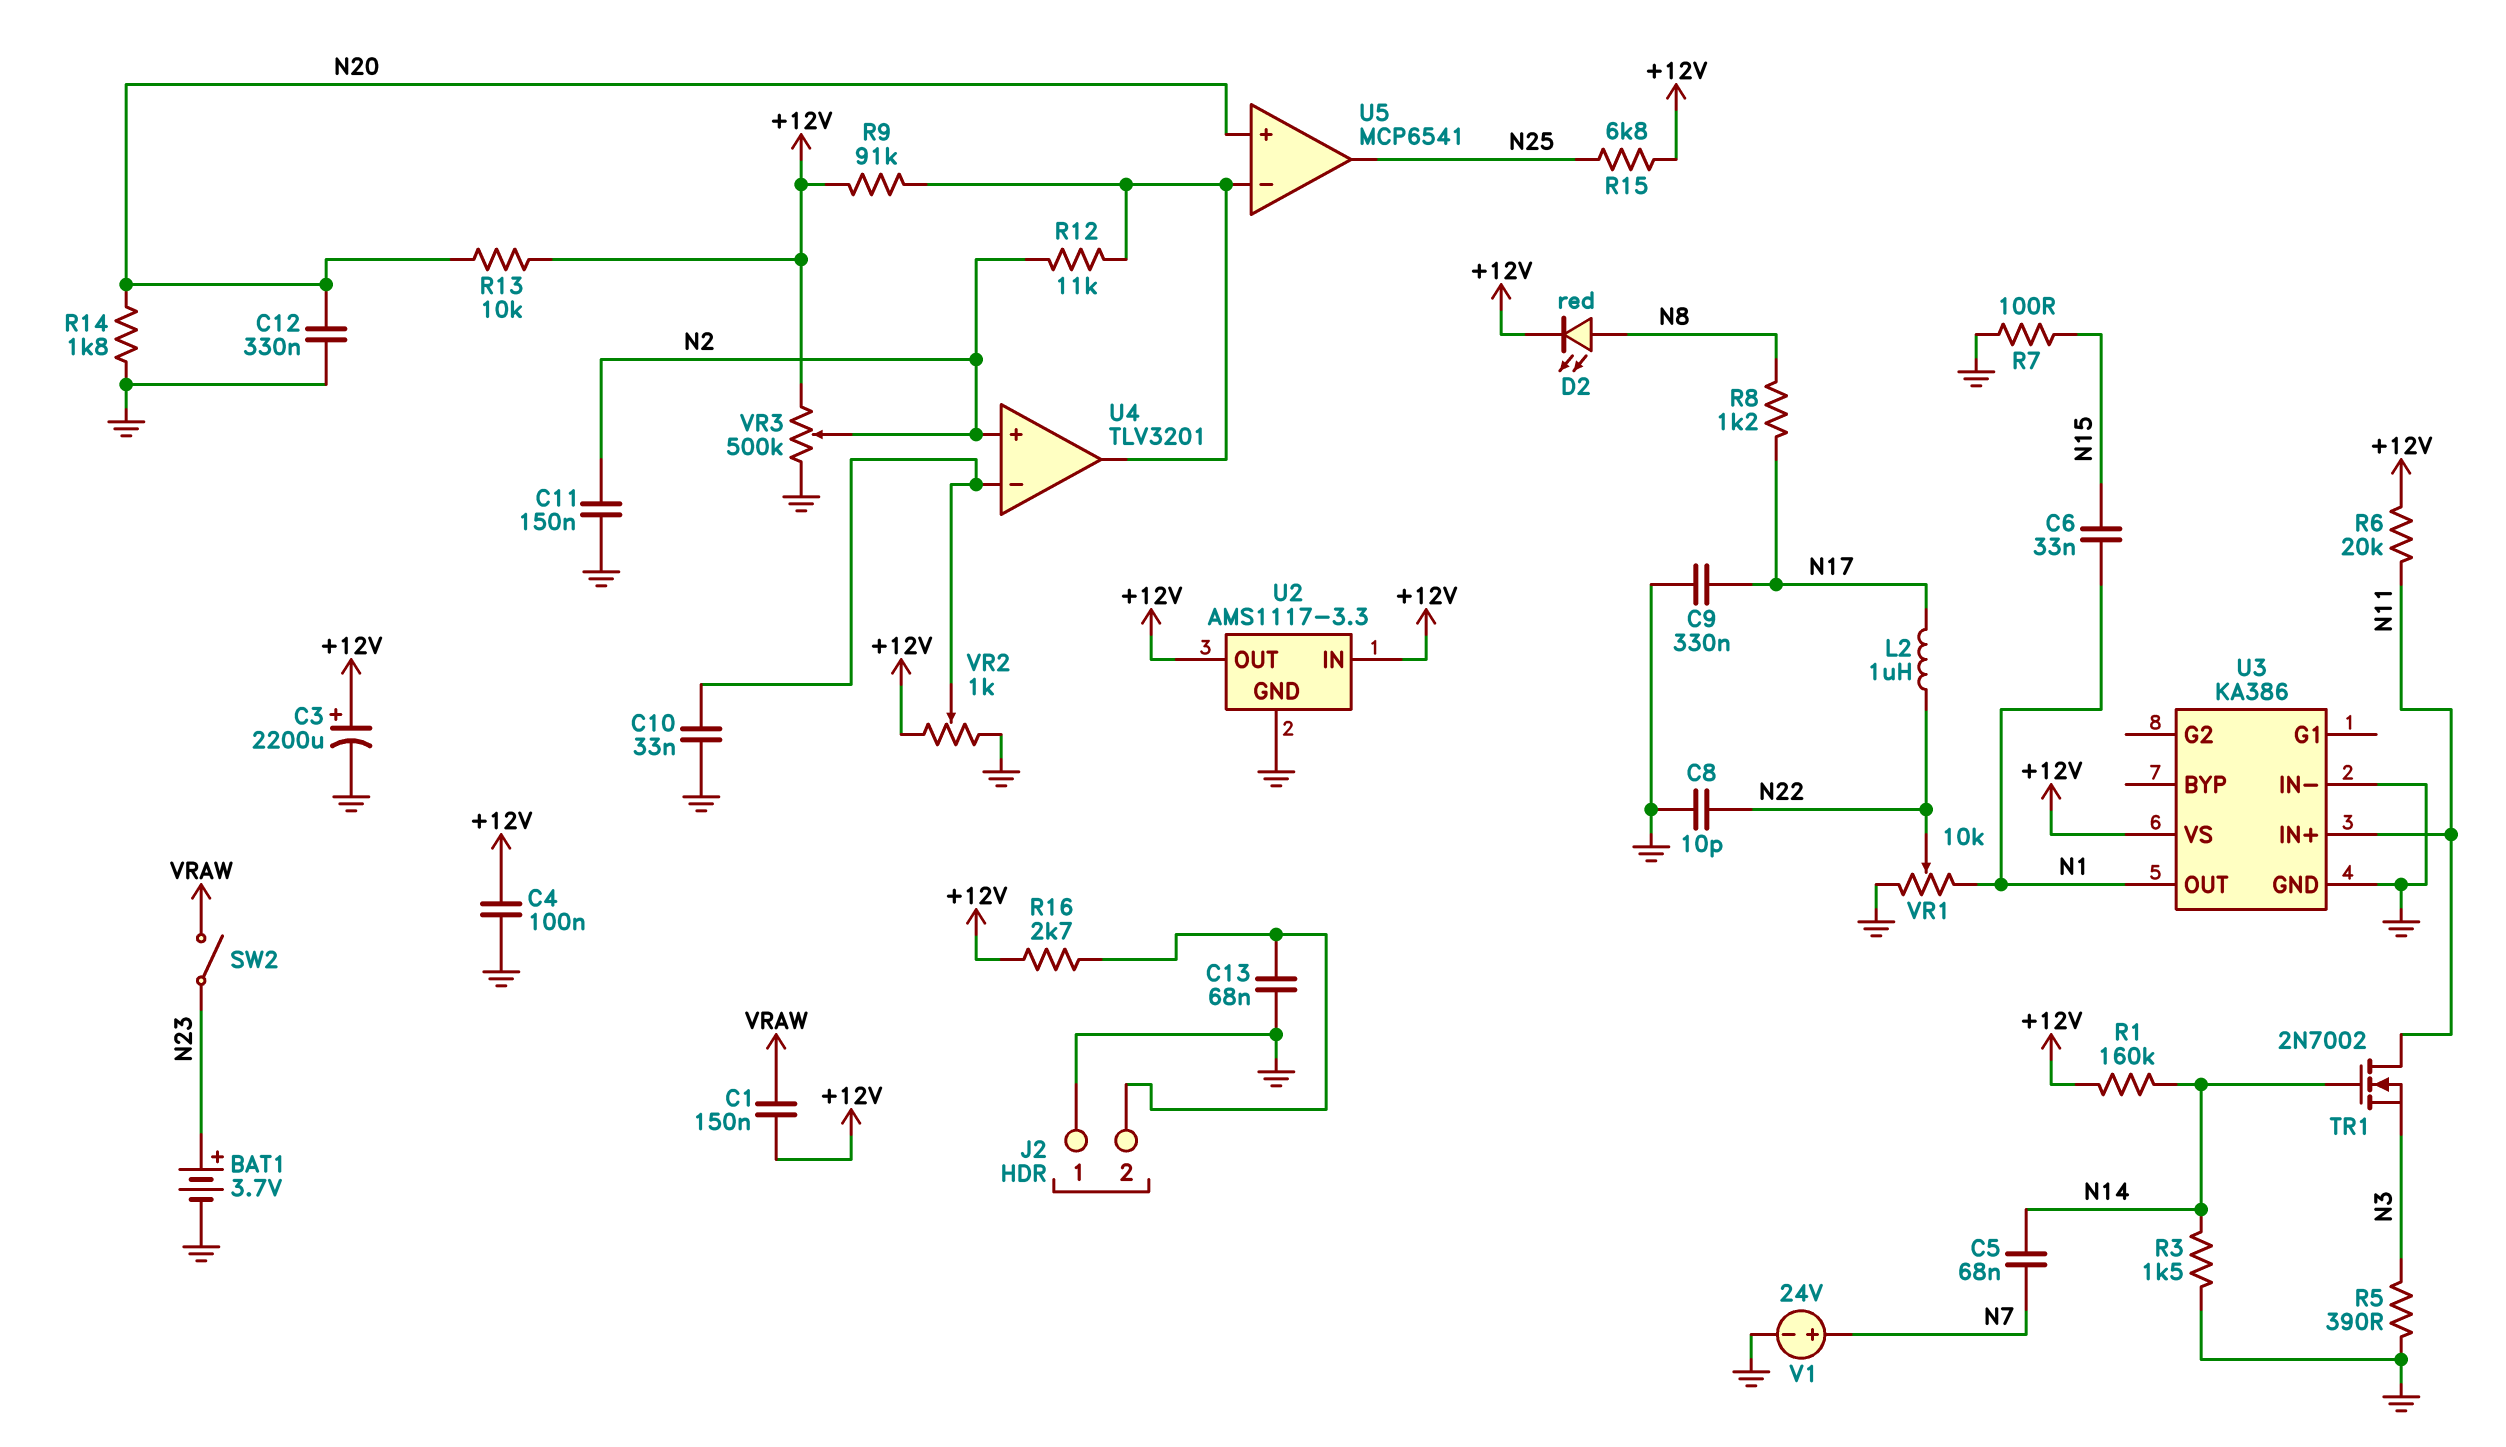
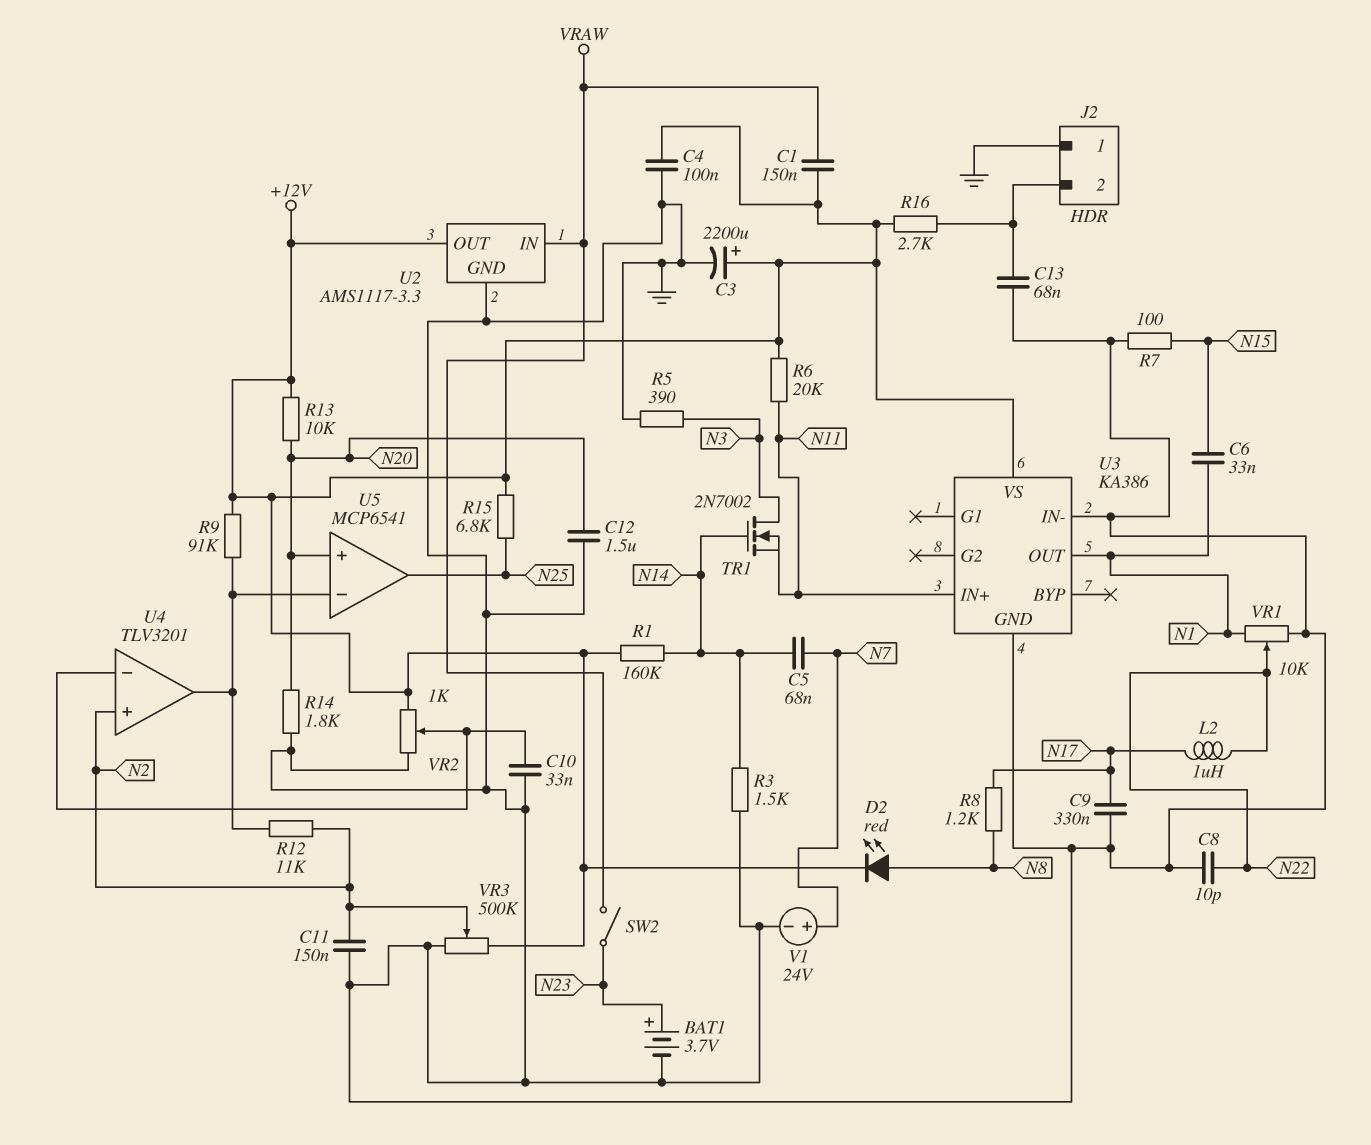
C12: 330nF (GND, N20) -> 1.5uF (GND, N20)
TR1: NMOS 2N7002 (G N14, D N11, S N3) -> NMOS 2N7002 (G N14, D N3, S N11)
U2 pin IN: +12V -> VRAW

